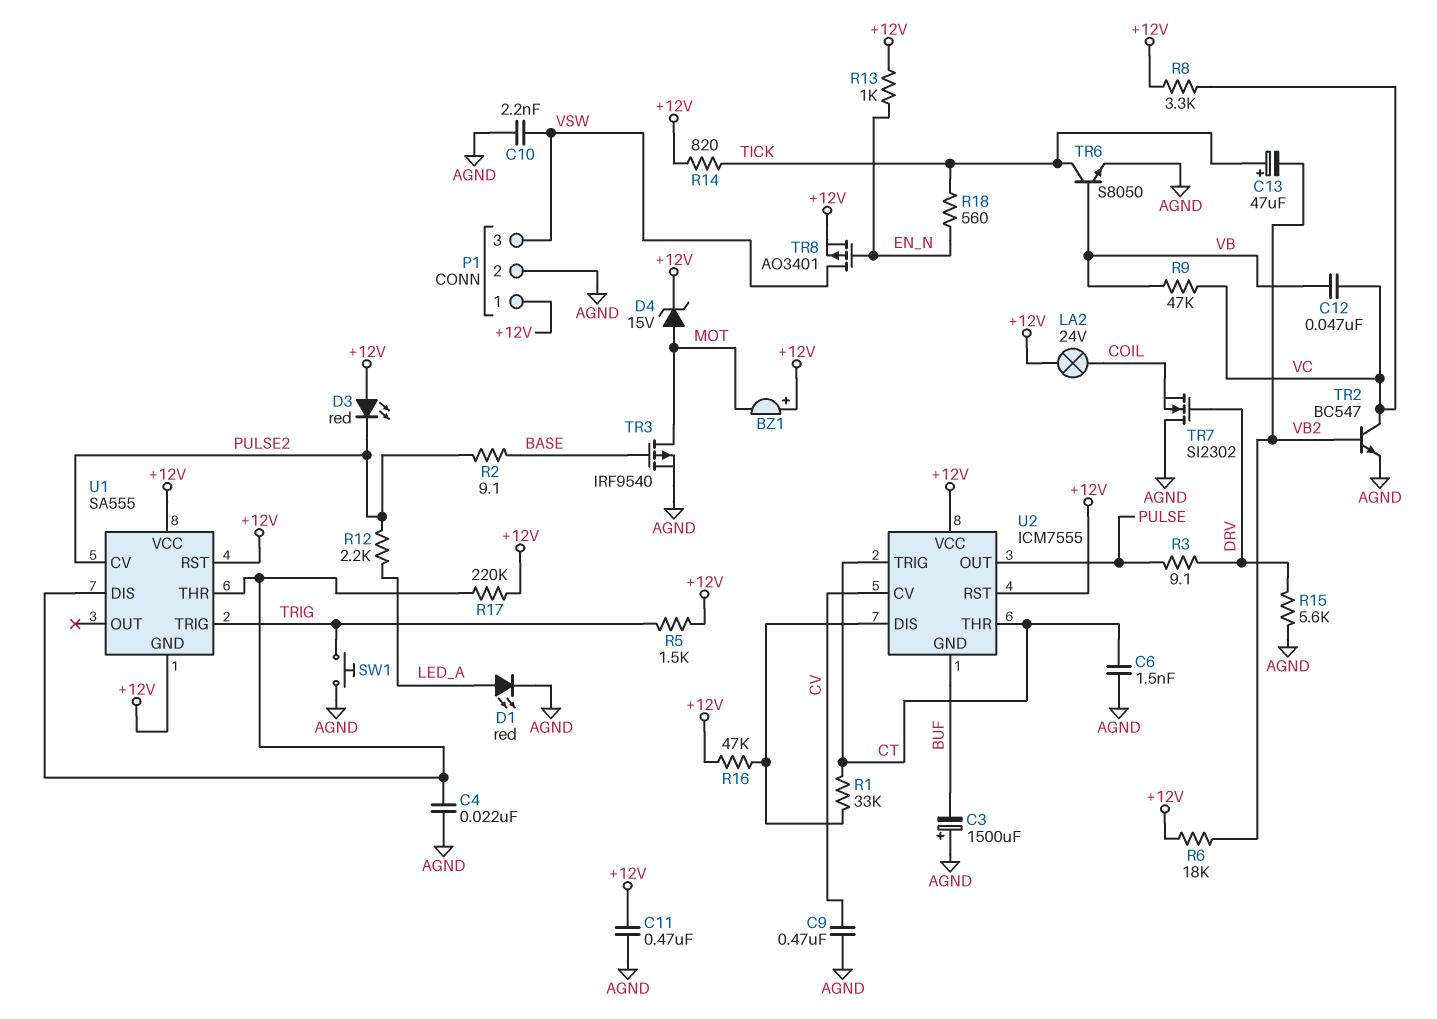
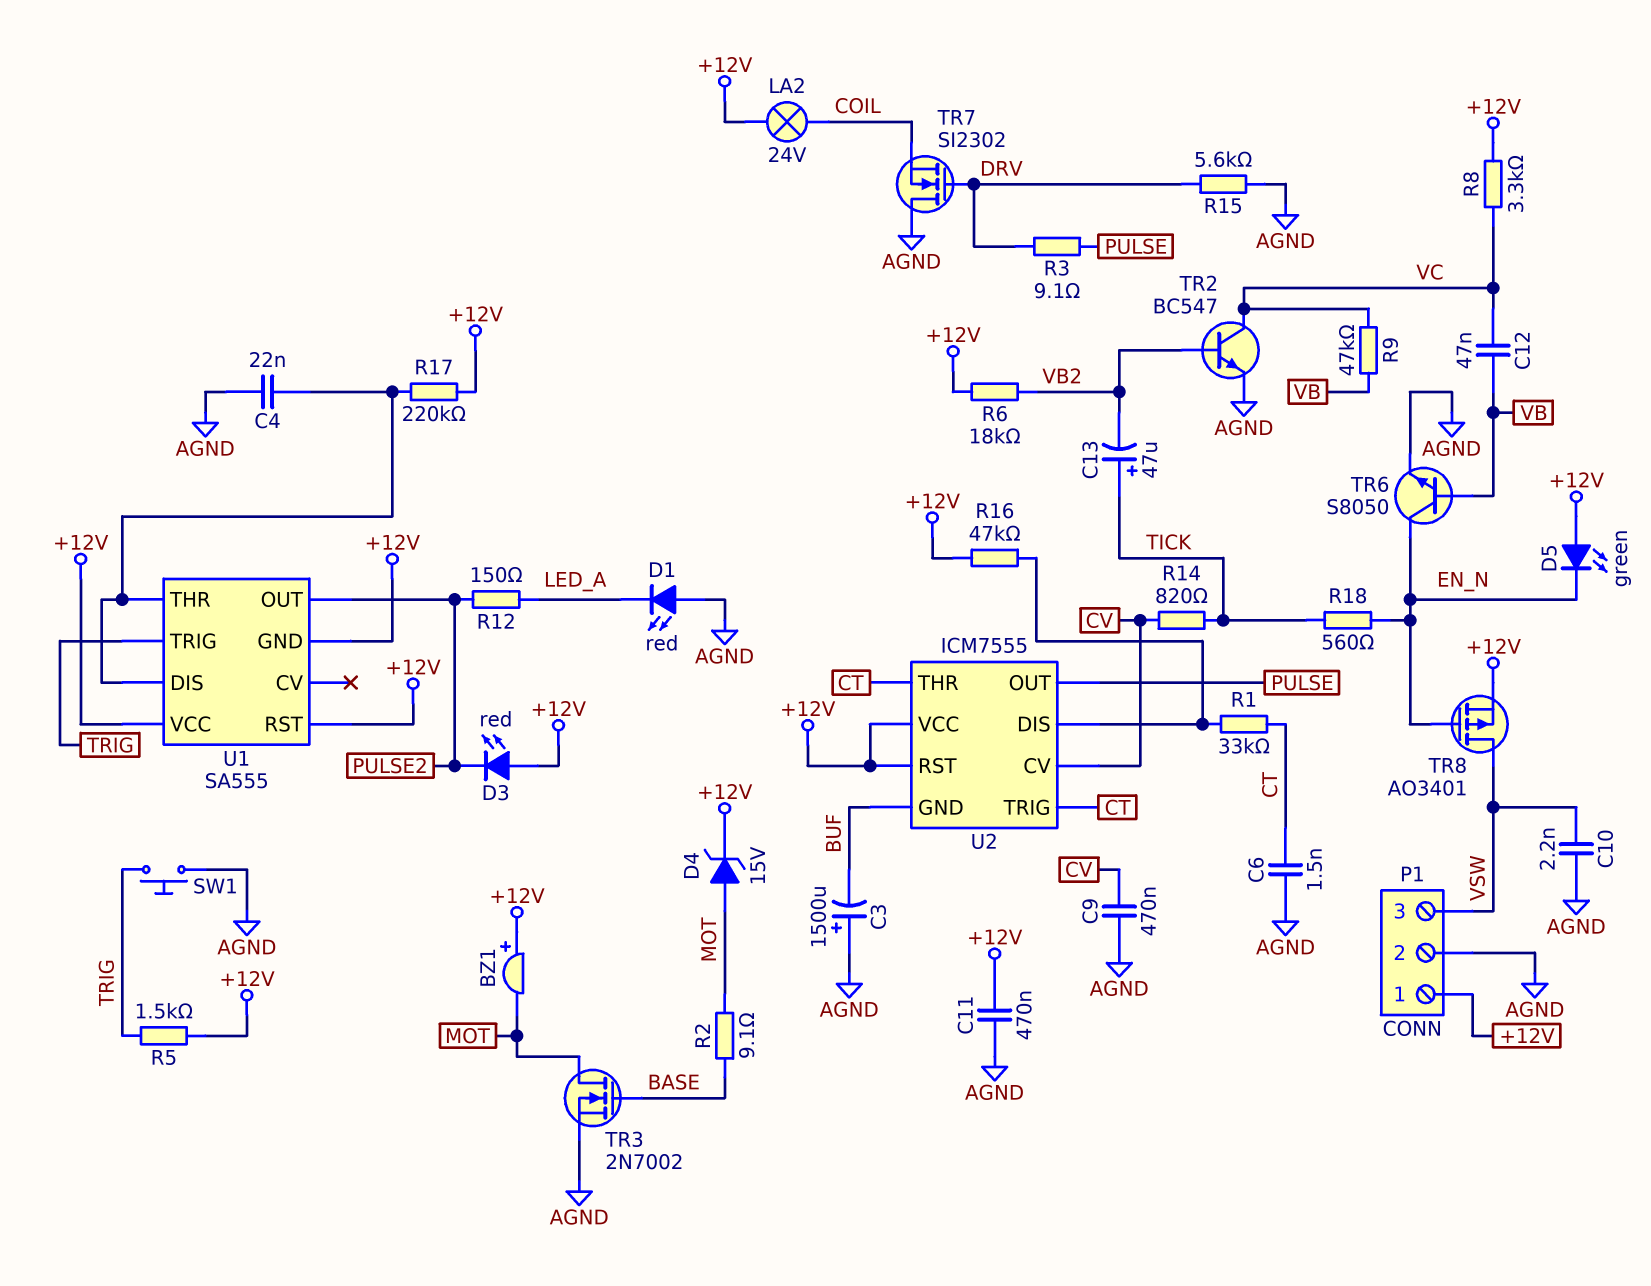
D1: LED red (A LED_A, K AGND) -> LED red (A AGND, K LED_A)
D5: none -> LED green (A +12V, K EN_N)
R2: 9.1 (BASE, PULSE2) -> 9.1 (BASE, MOT)
R12: 2.2k (LED_A, PULSE2) -> 150 (LED_A, PULSE2)
R13: 1k (+12V, EN_N) -> none
R14: 820 (+12V, TICK) -> 820 (CV, TICK)
TR3: PMOS IRF9540 (G BASE, D MOT, S AGND) -> NMOS 2N7002 (G BASE, D MOT, S AGND)
TR6: NPN S8050 (B VB, C TICK, E AGND) -> NPN S8050 (B VB, C EN_N, E AGND)
U1 pin CV: PULSE2 -> none
U1 pin OUT: none -> PULSE2

